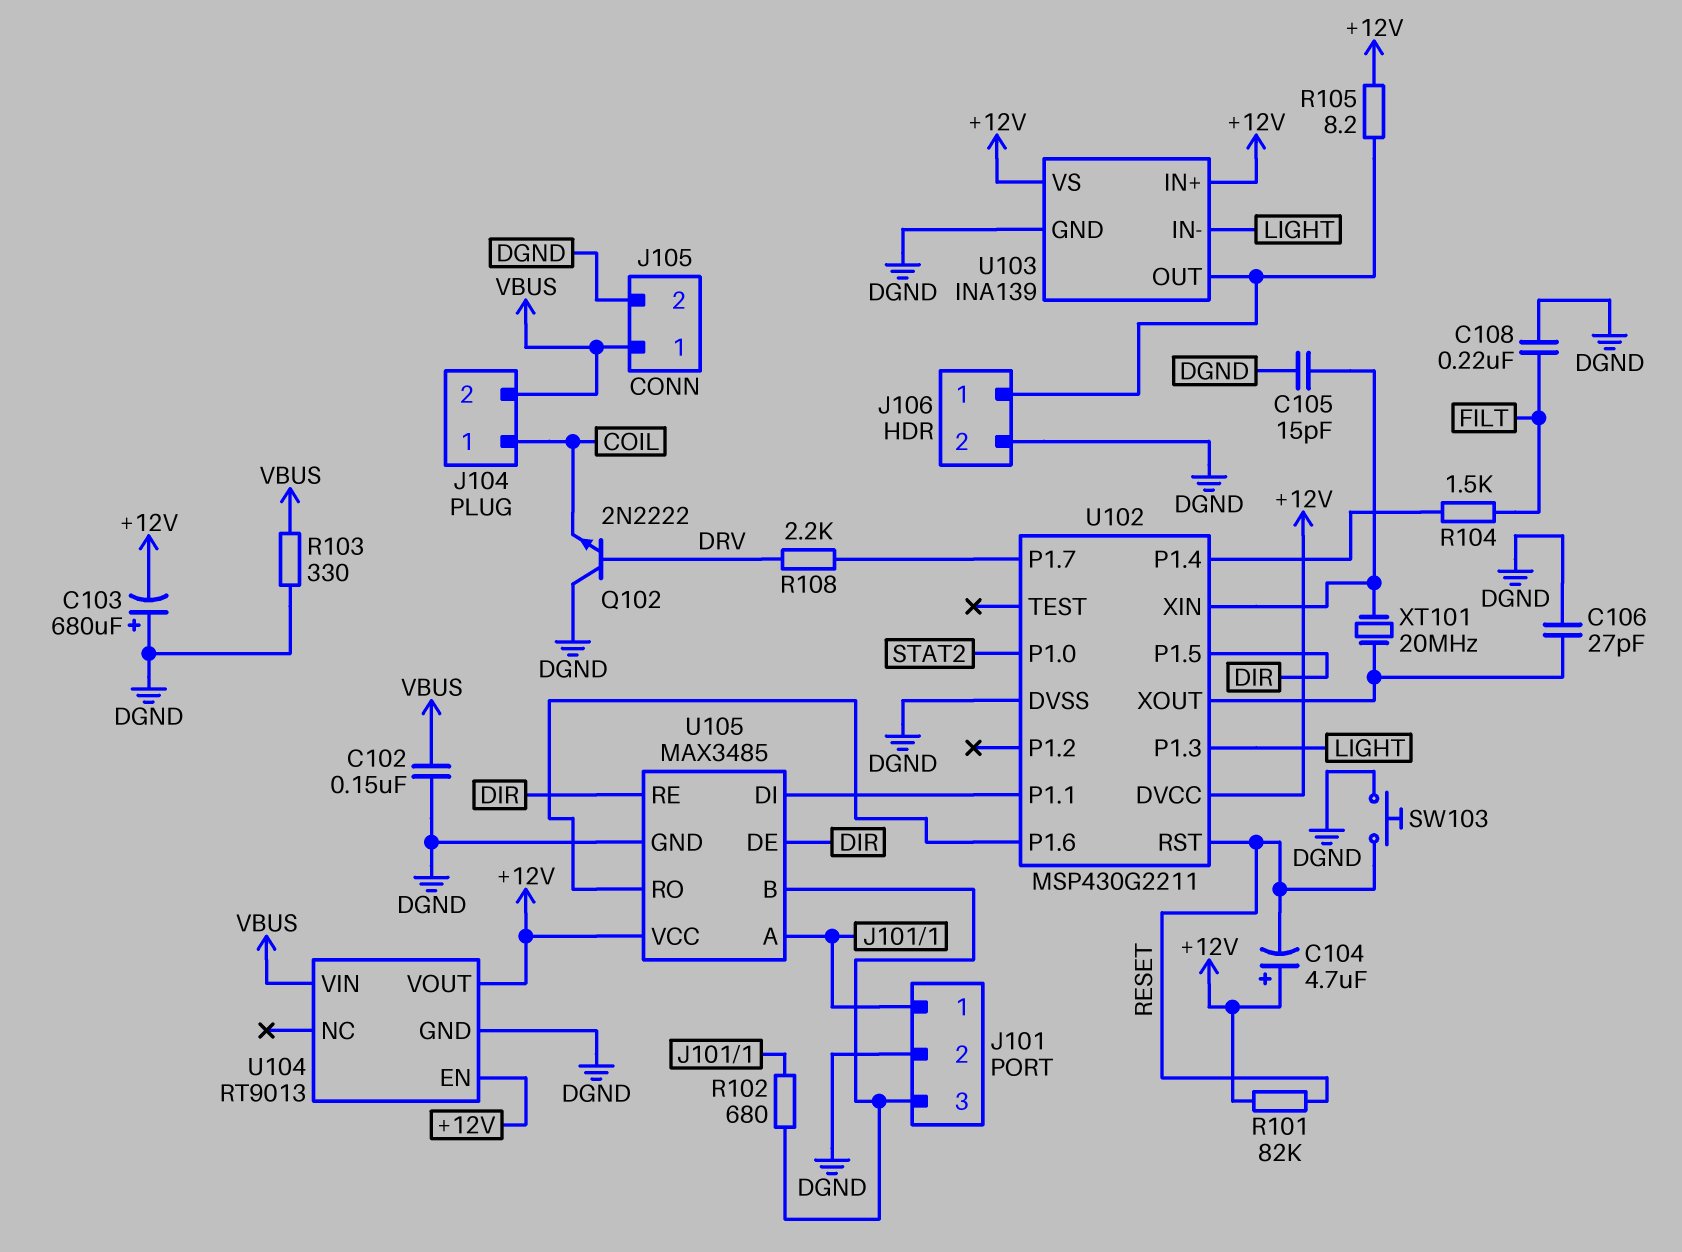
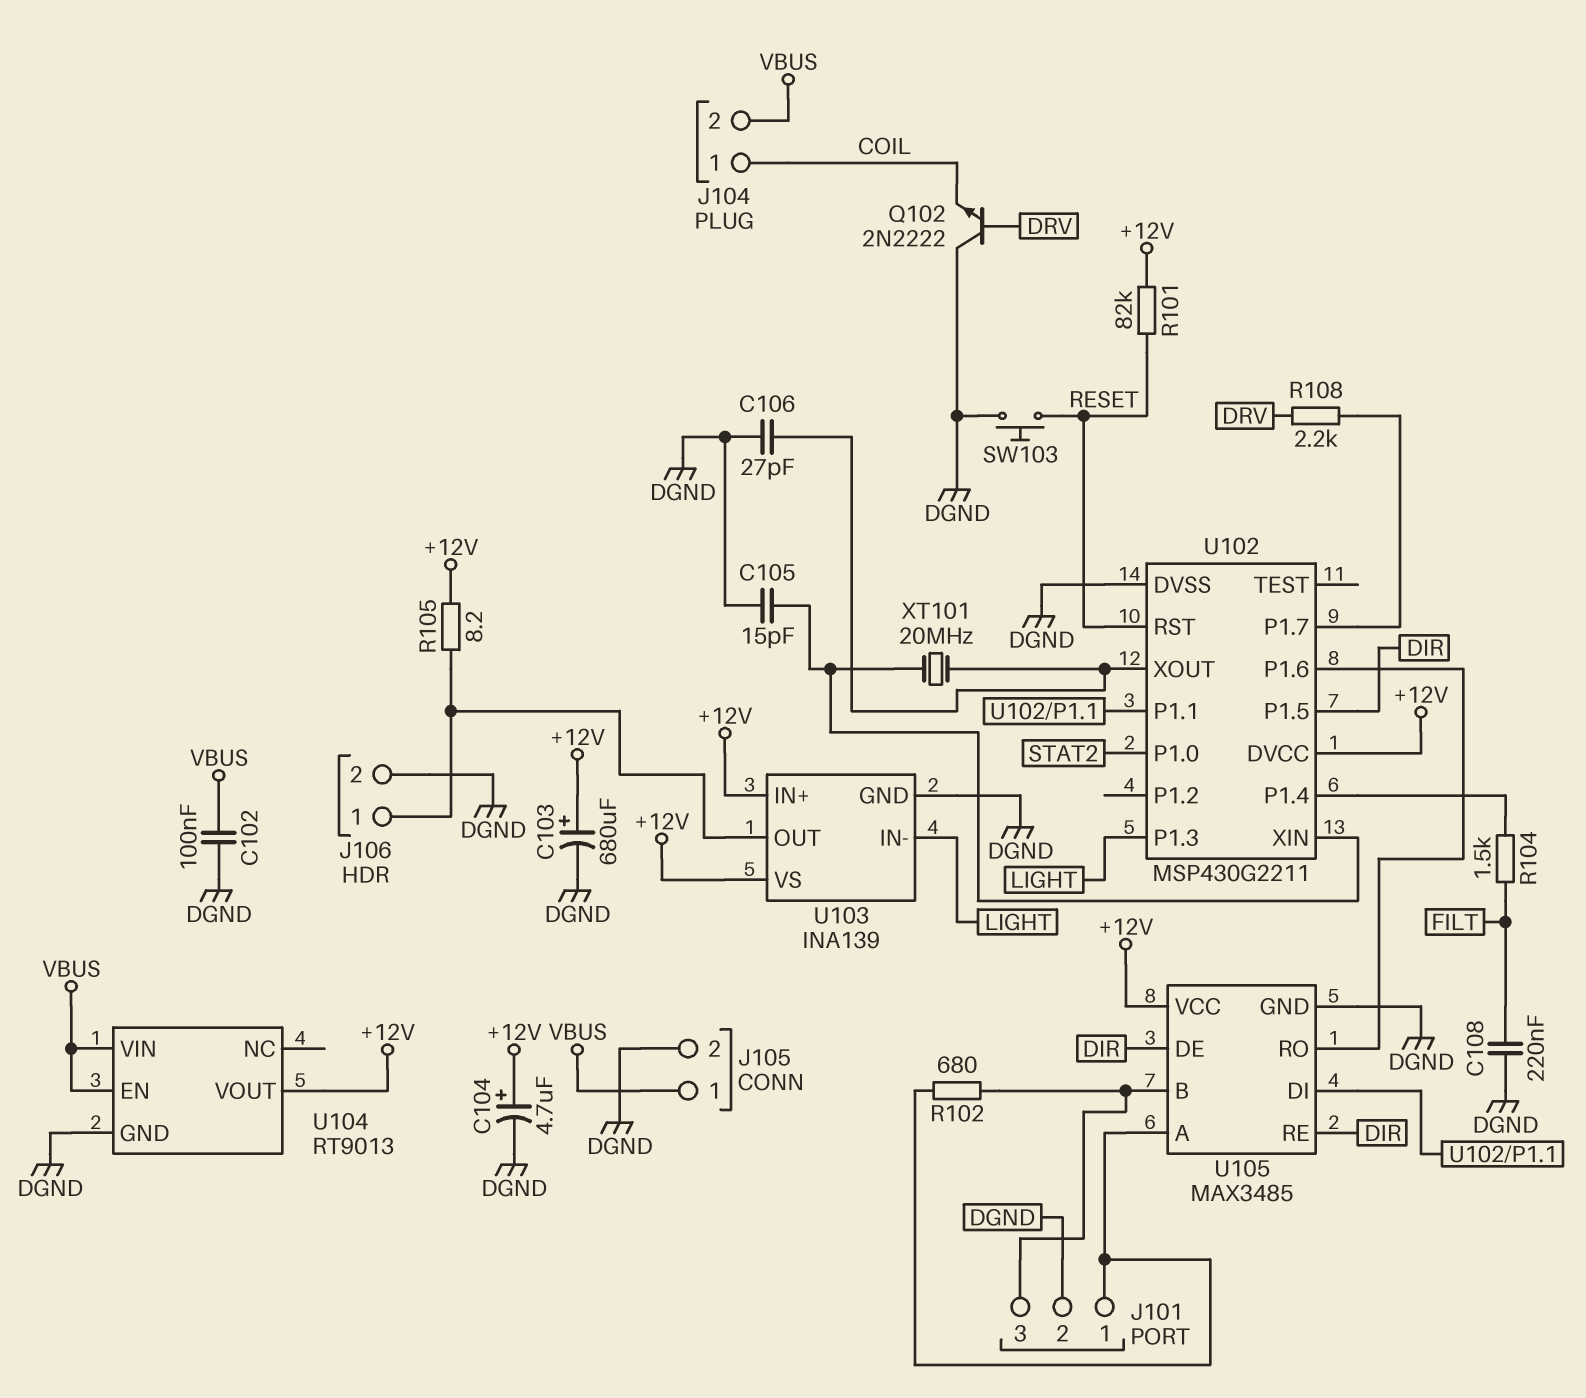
C102: 150nF (DGND, VBUS) -> 100nF (DGND, VBUS)
C103: 680uF (plus DGND, minus +12V) -> 680uF (plus +12V, minus DGND)
C104: 4.7uF (plus +12V, minus RESET) -> 4.7uF (plus +12V, minus DGND)
R103: 330 (DGND, VBUS) -> none
U104 pin EN: +12V -> VBUS

